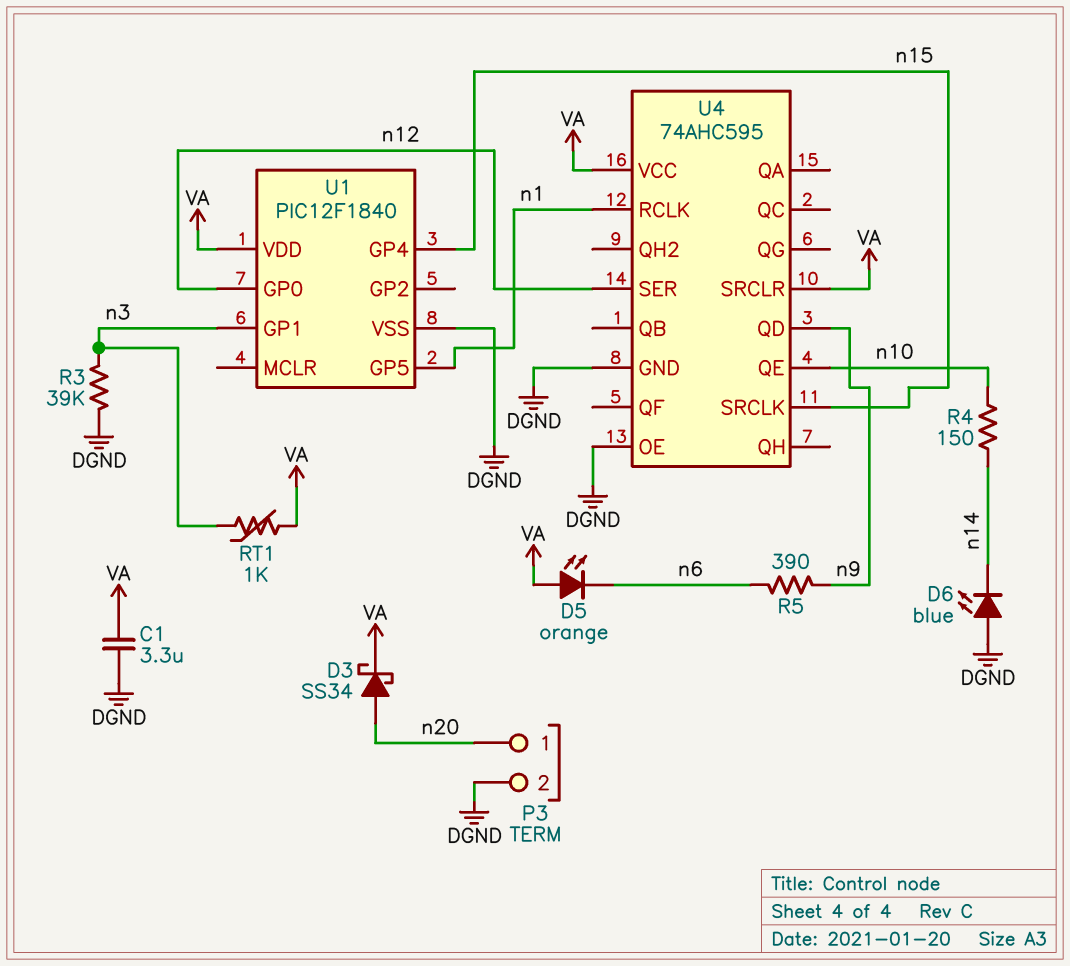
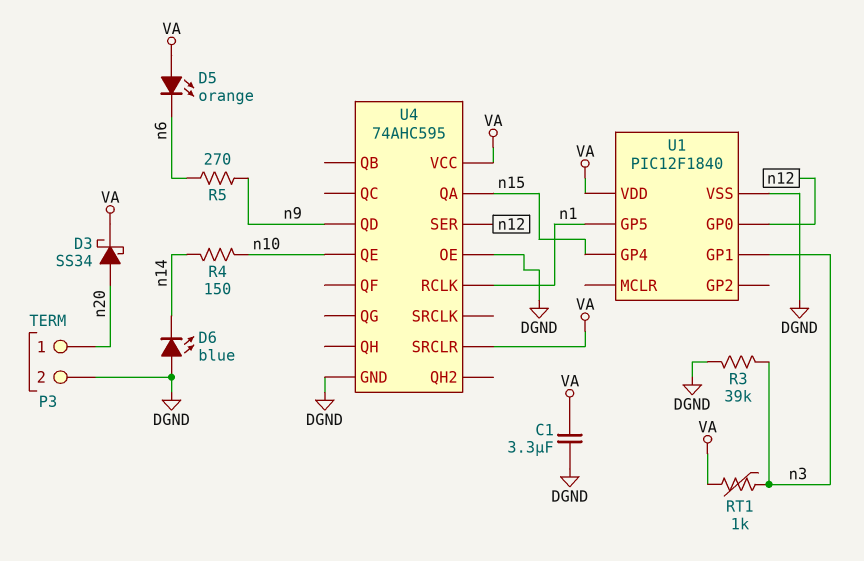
R5: 390 (n6, n9) -> 270 (n6, n9)
U4 pin QA: none -> n15
U4 pin SRCLK: n15 -> none

